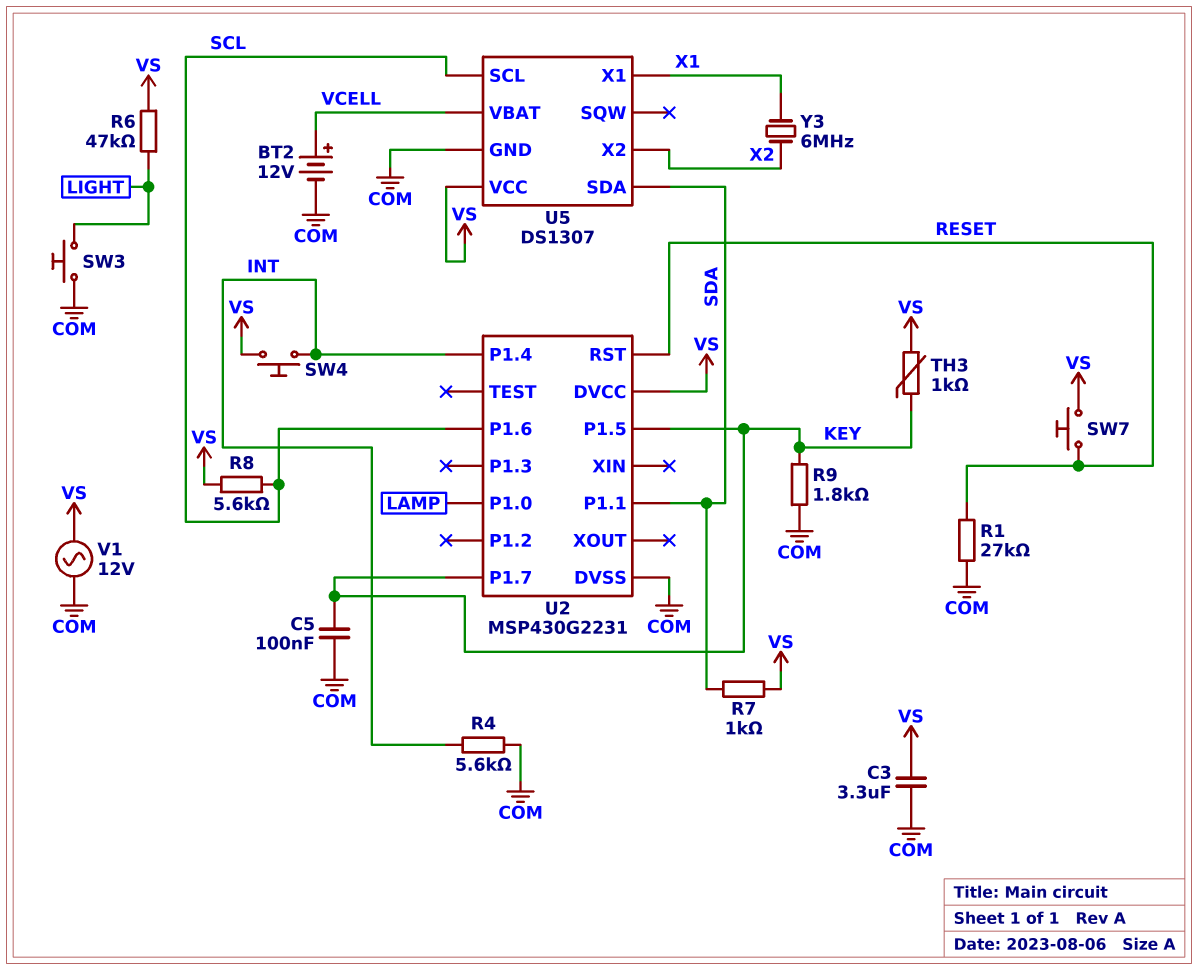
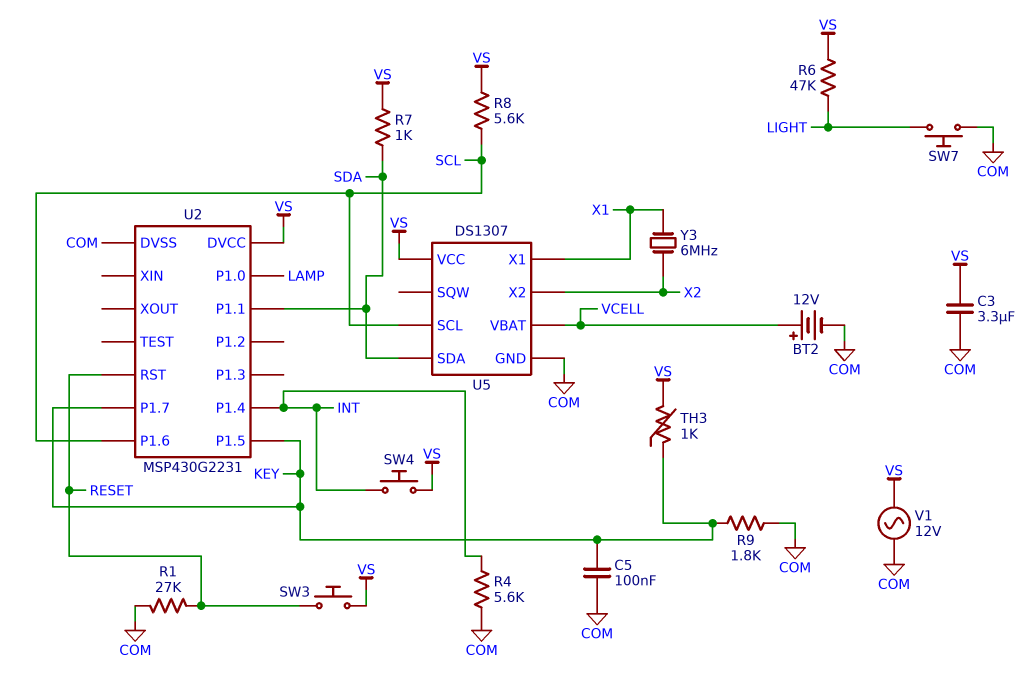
SW3: button (COM, LIGHT) -> button (RESET, VS)
SW7: button (RESET, VS) -> button (COM, LIGHT)

